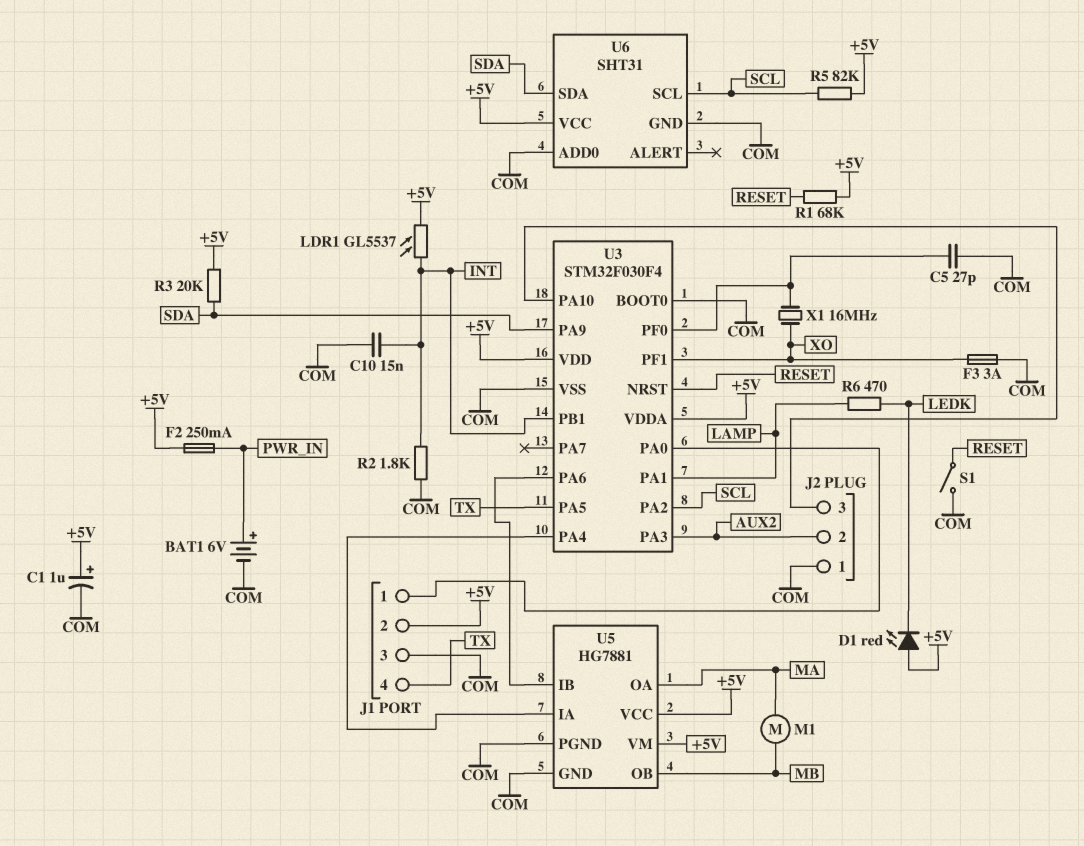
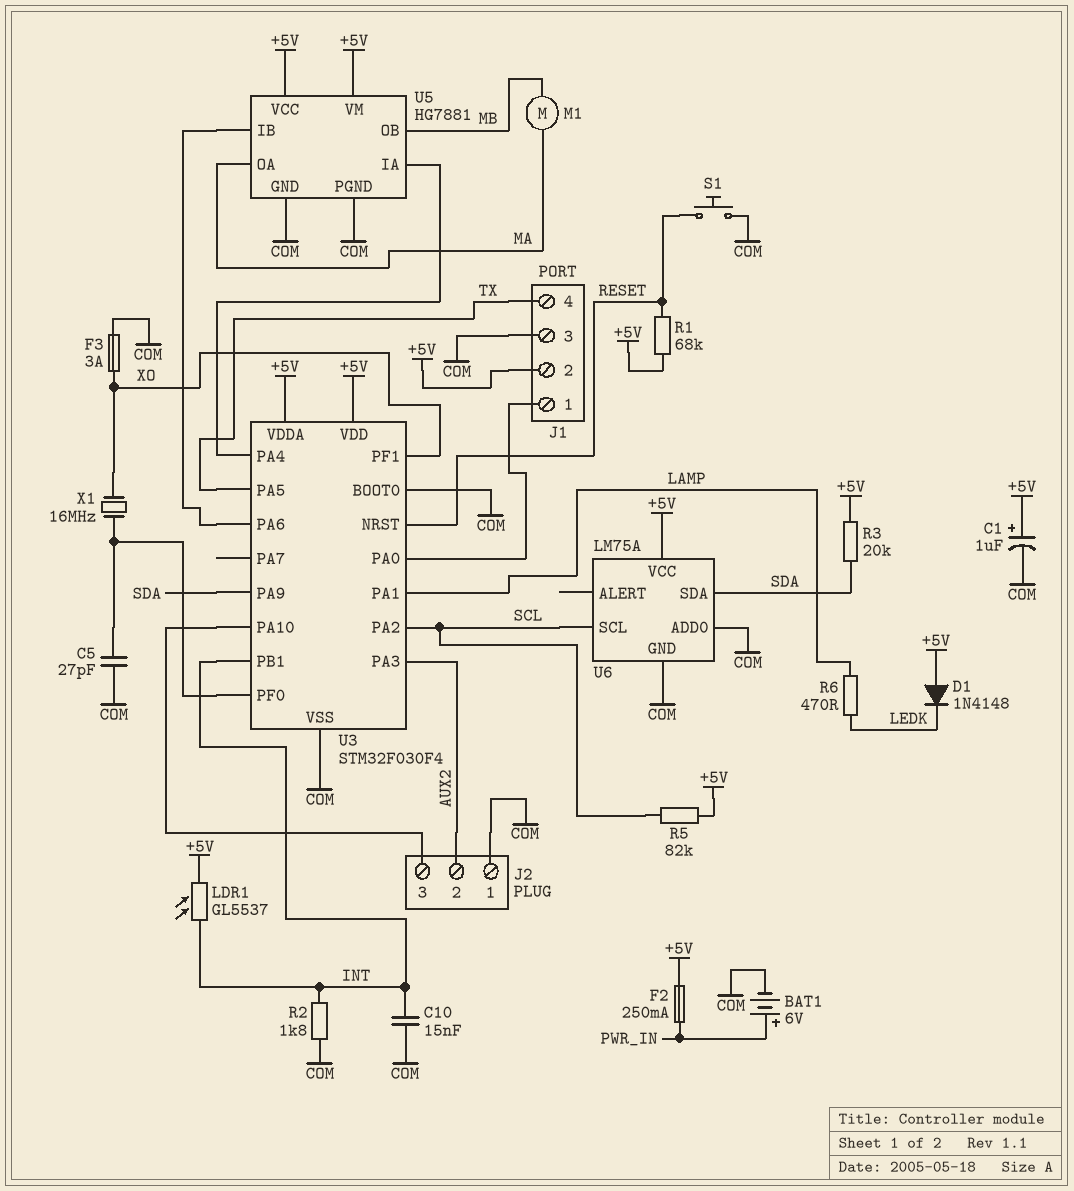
D1: LED red (A +5V, K LEDK) -> diode 1N4148 (A +5V, K LEDK)
S1: switch (COM, RESET) -> button (COM, RESET)
U6: SHT31 -> LM75A

